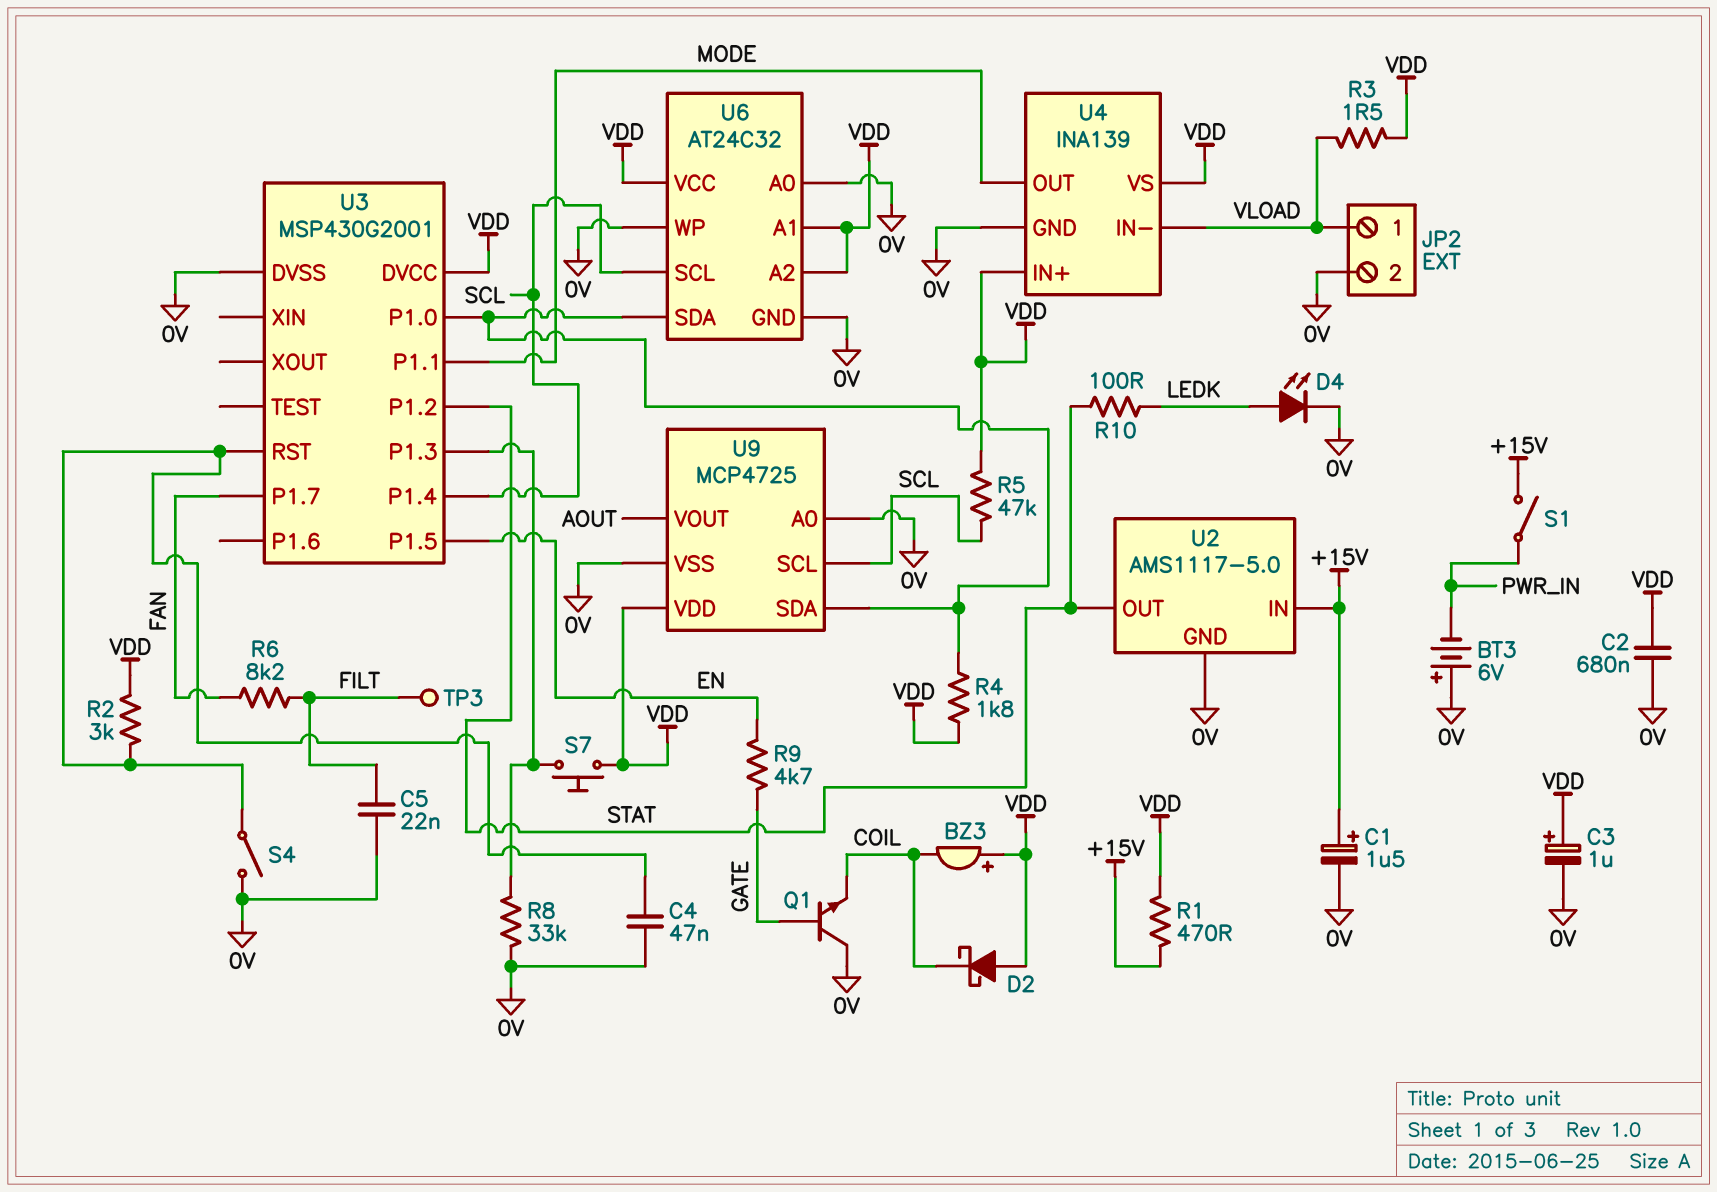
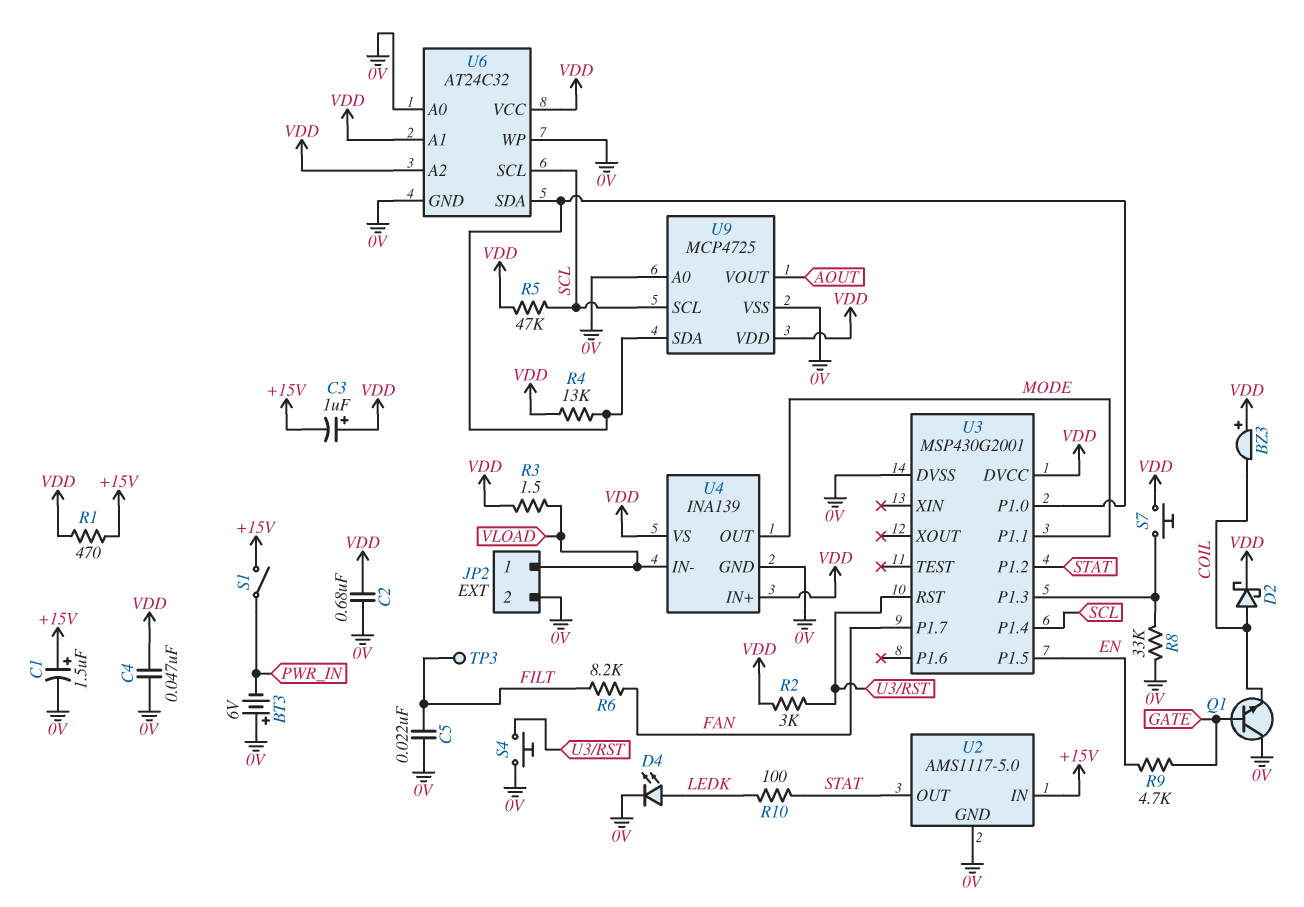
C3: 1uF (plus VDD, minus 0V) -> 1uF (plus VDD, minus +15V)
C4: 47nF (0V, U3/RST) -> 47nF (0V, VDD)
D2: schottky (A VDD, K COIL) -> schottky (A COIL, K VDD)
R4: 1.8k (U3/P1.0, VDD) -> 13k (U3/P1.0, VDD)
S4: switch (0V, U3/RST) -> button (0V, U3/RST)

